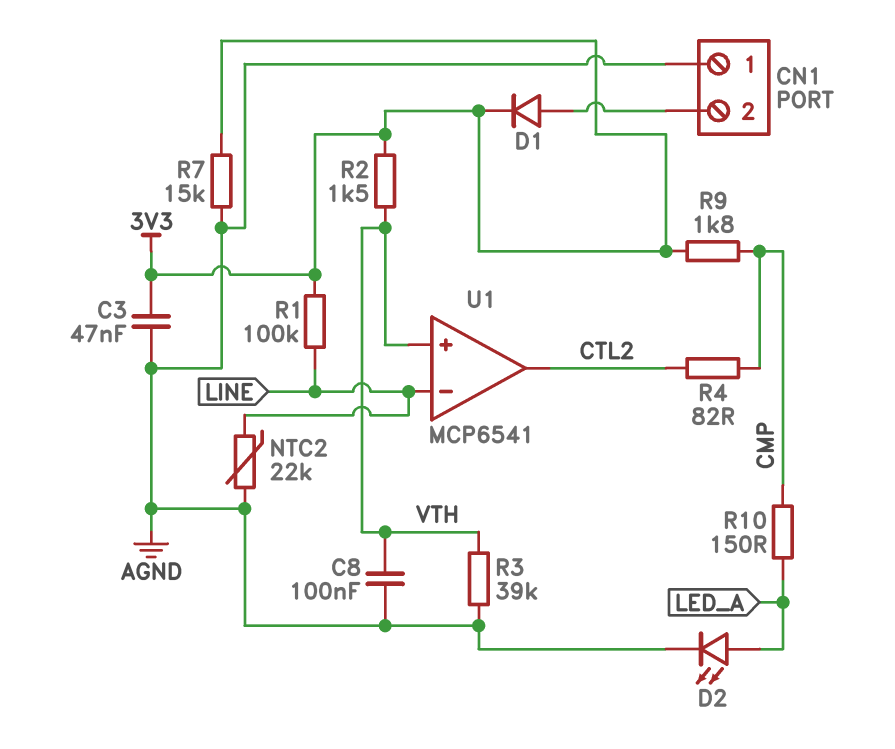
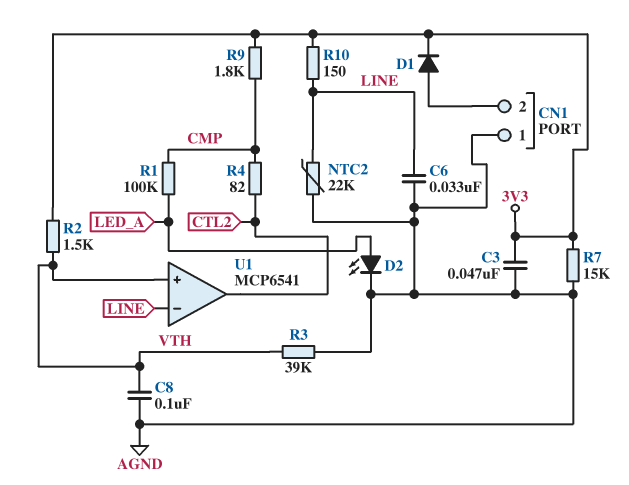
C6: none -> 33nF (AGND, LINE)
R1: 100k (3V3, LINE) -> 100k (CMP, LED_A)
R10: 150 (CMP, LED_A) -> 150 (3V3, LINE)

